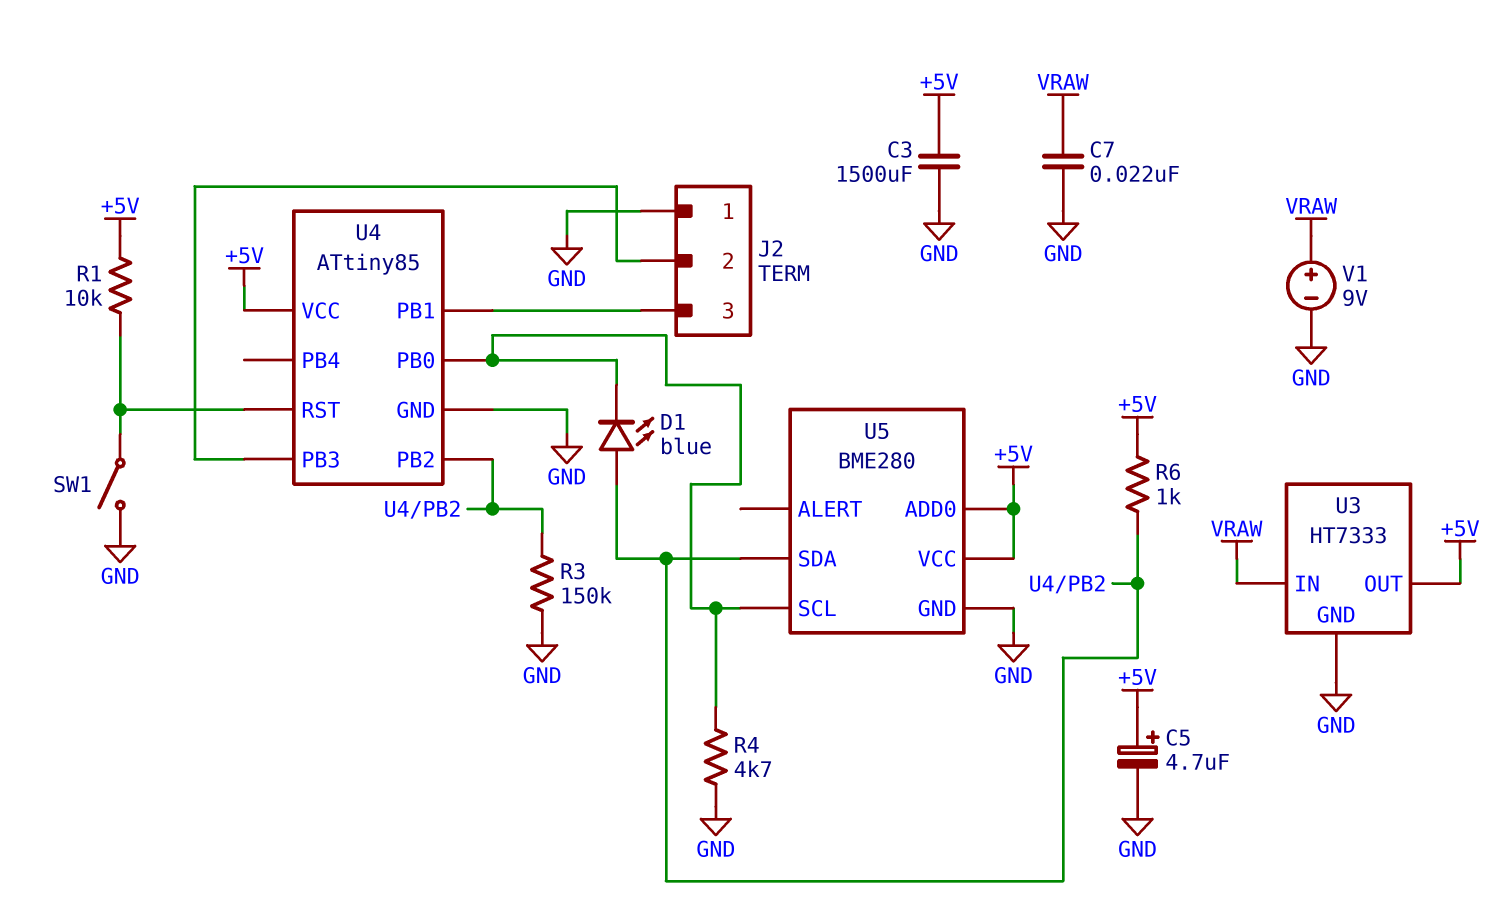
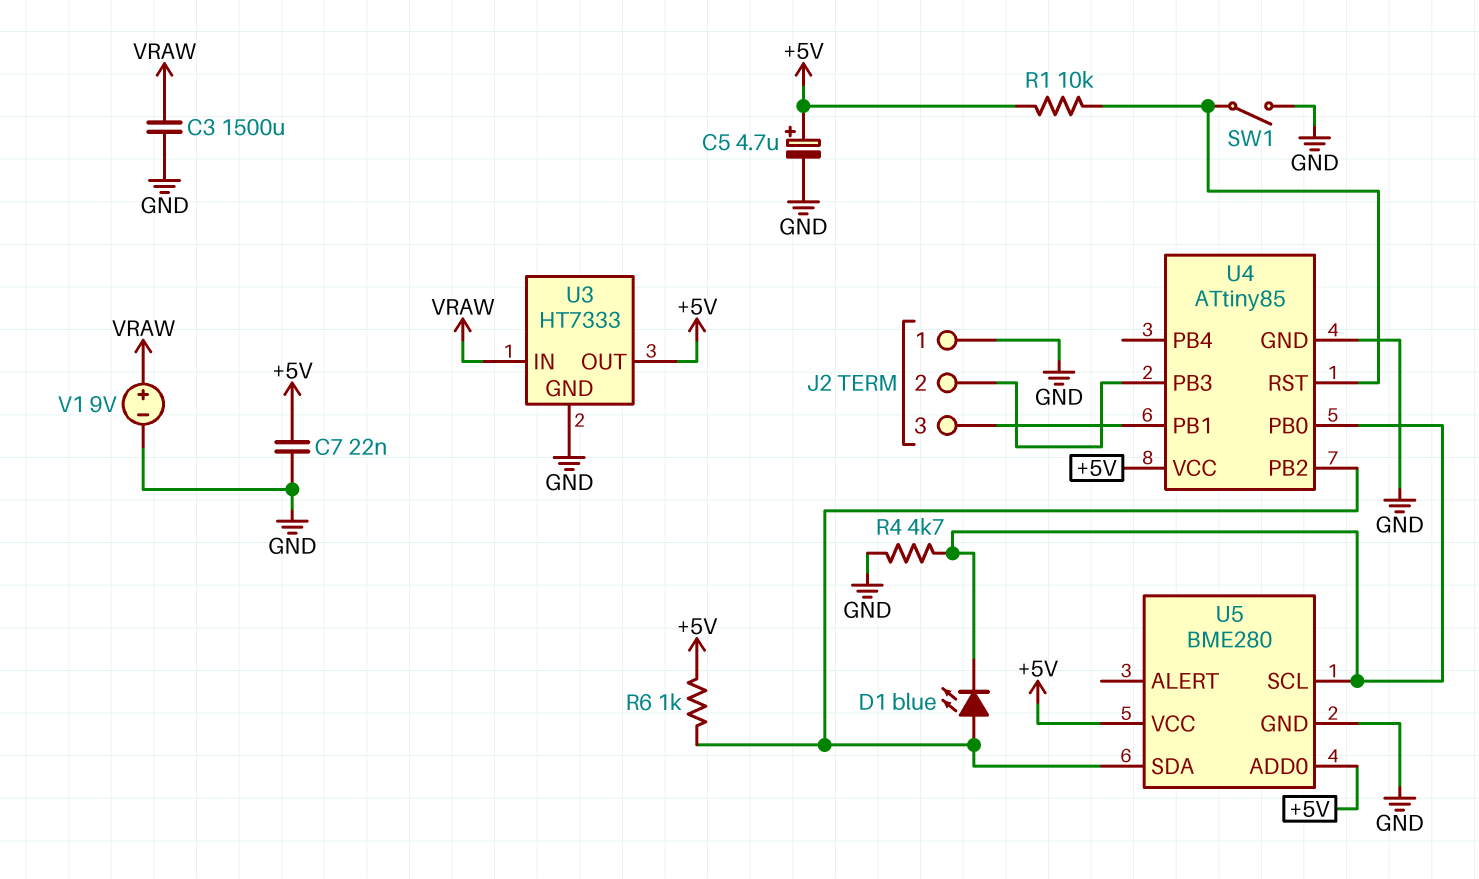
C3: 1500uF (+5V, GND) -> 1500uF (GND, VRAW)
C7: 22nF (GND, VRAW) -> 22nF (+5V, GND)
R3: 150k (GND, U4/PB2) -> none

